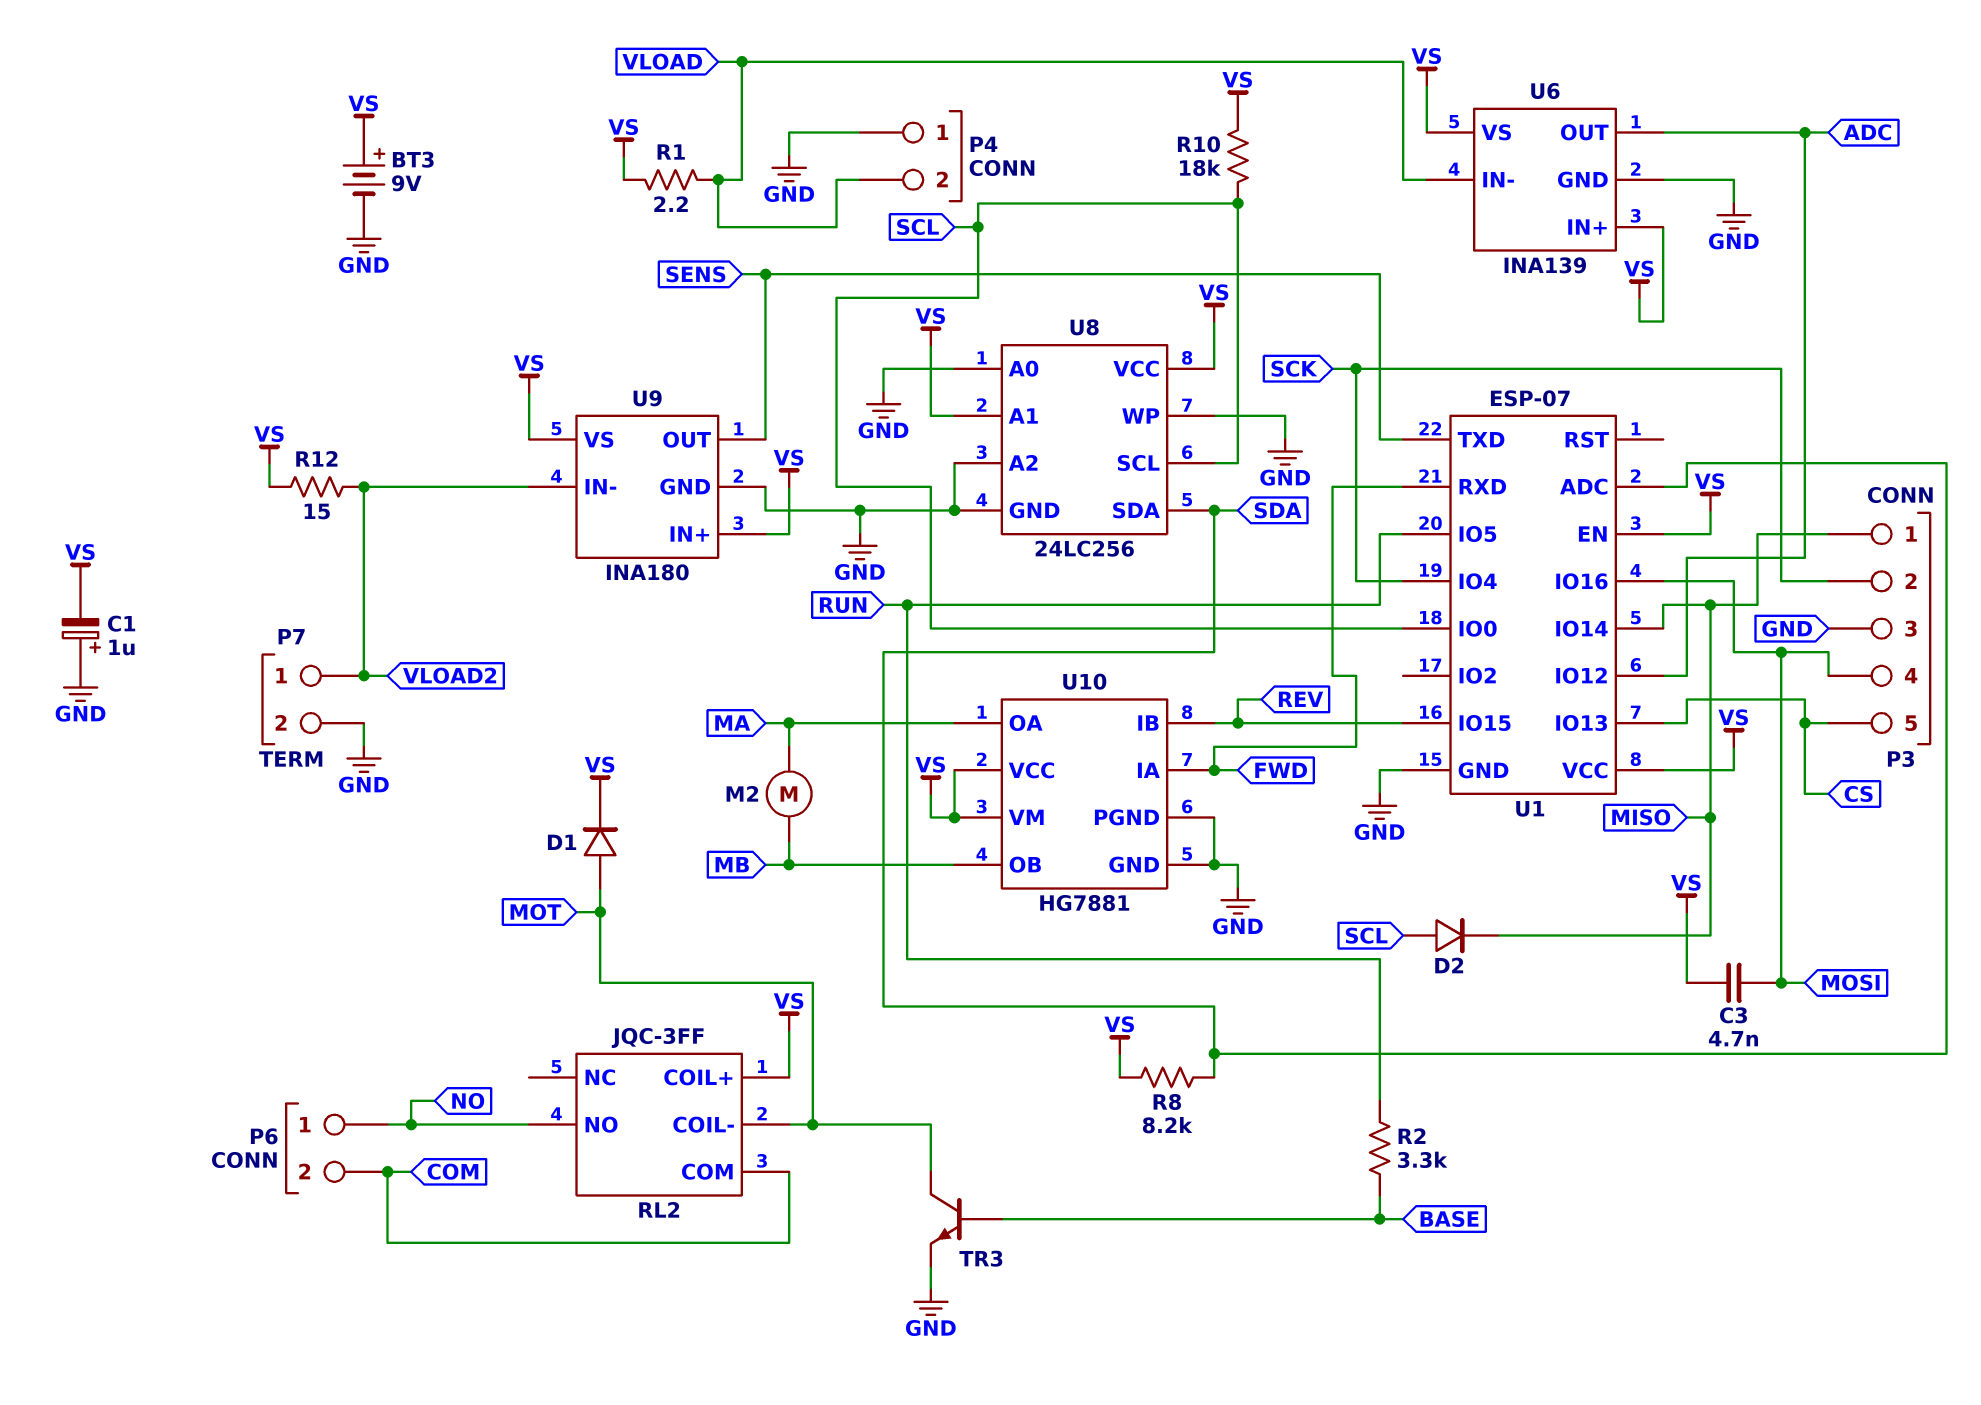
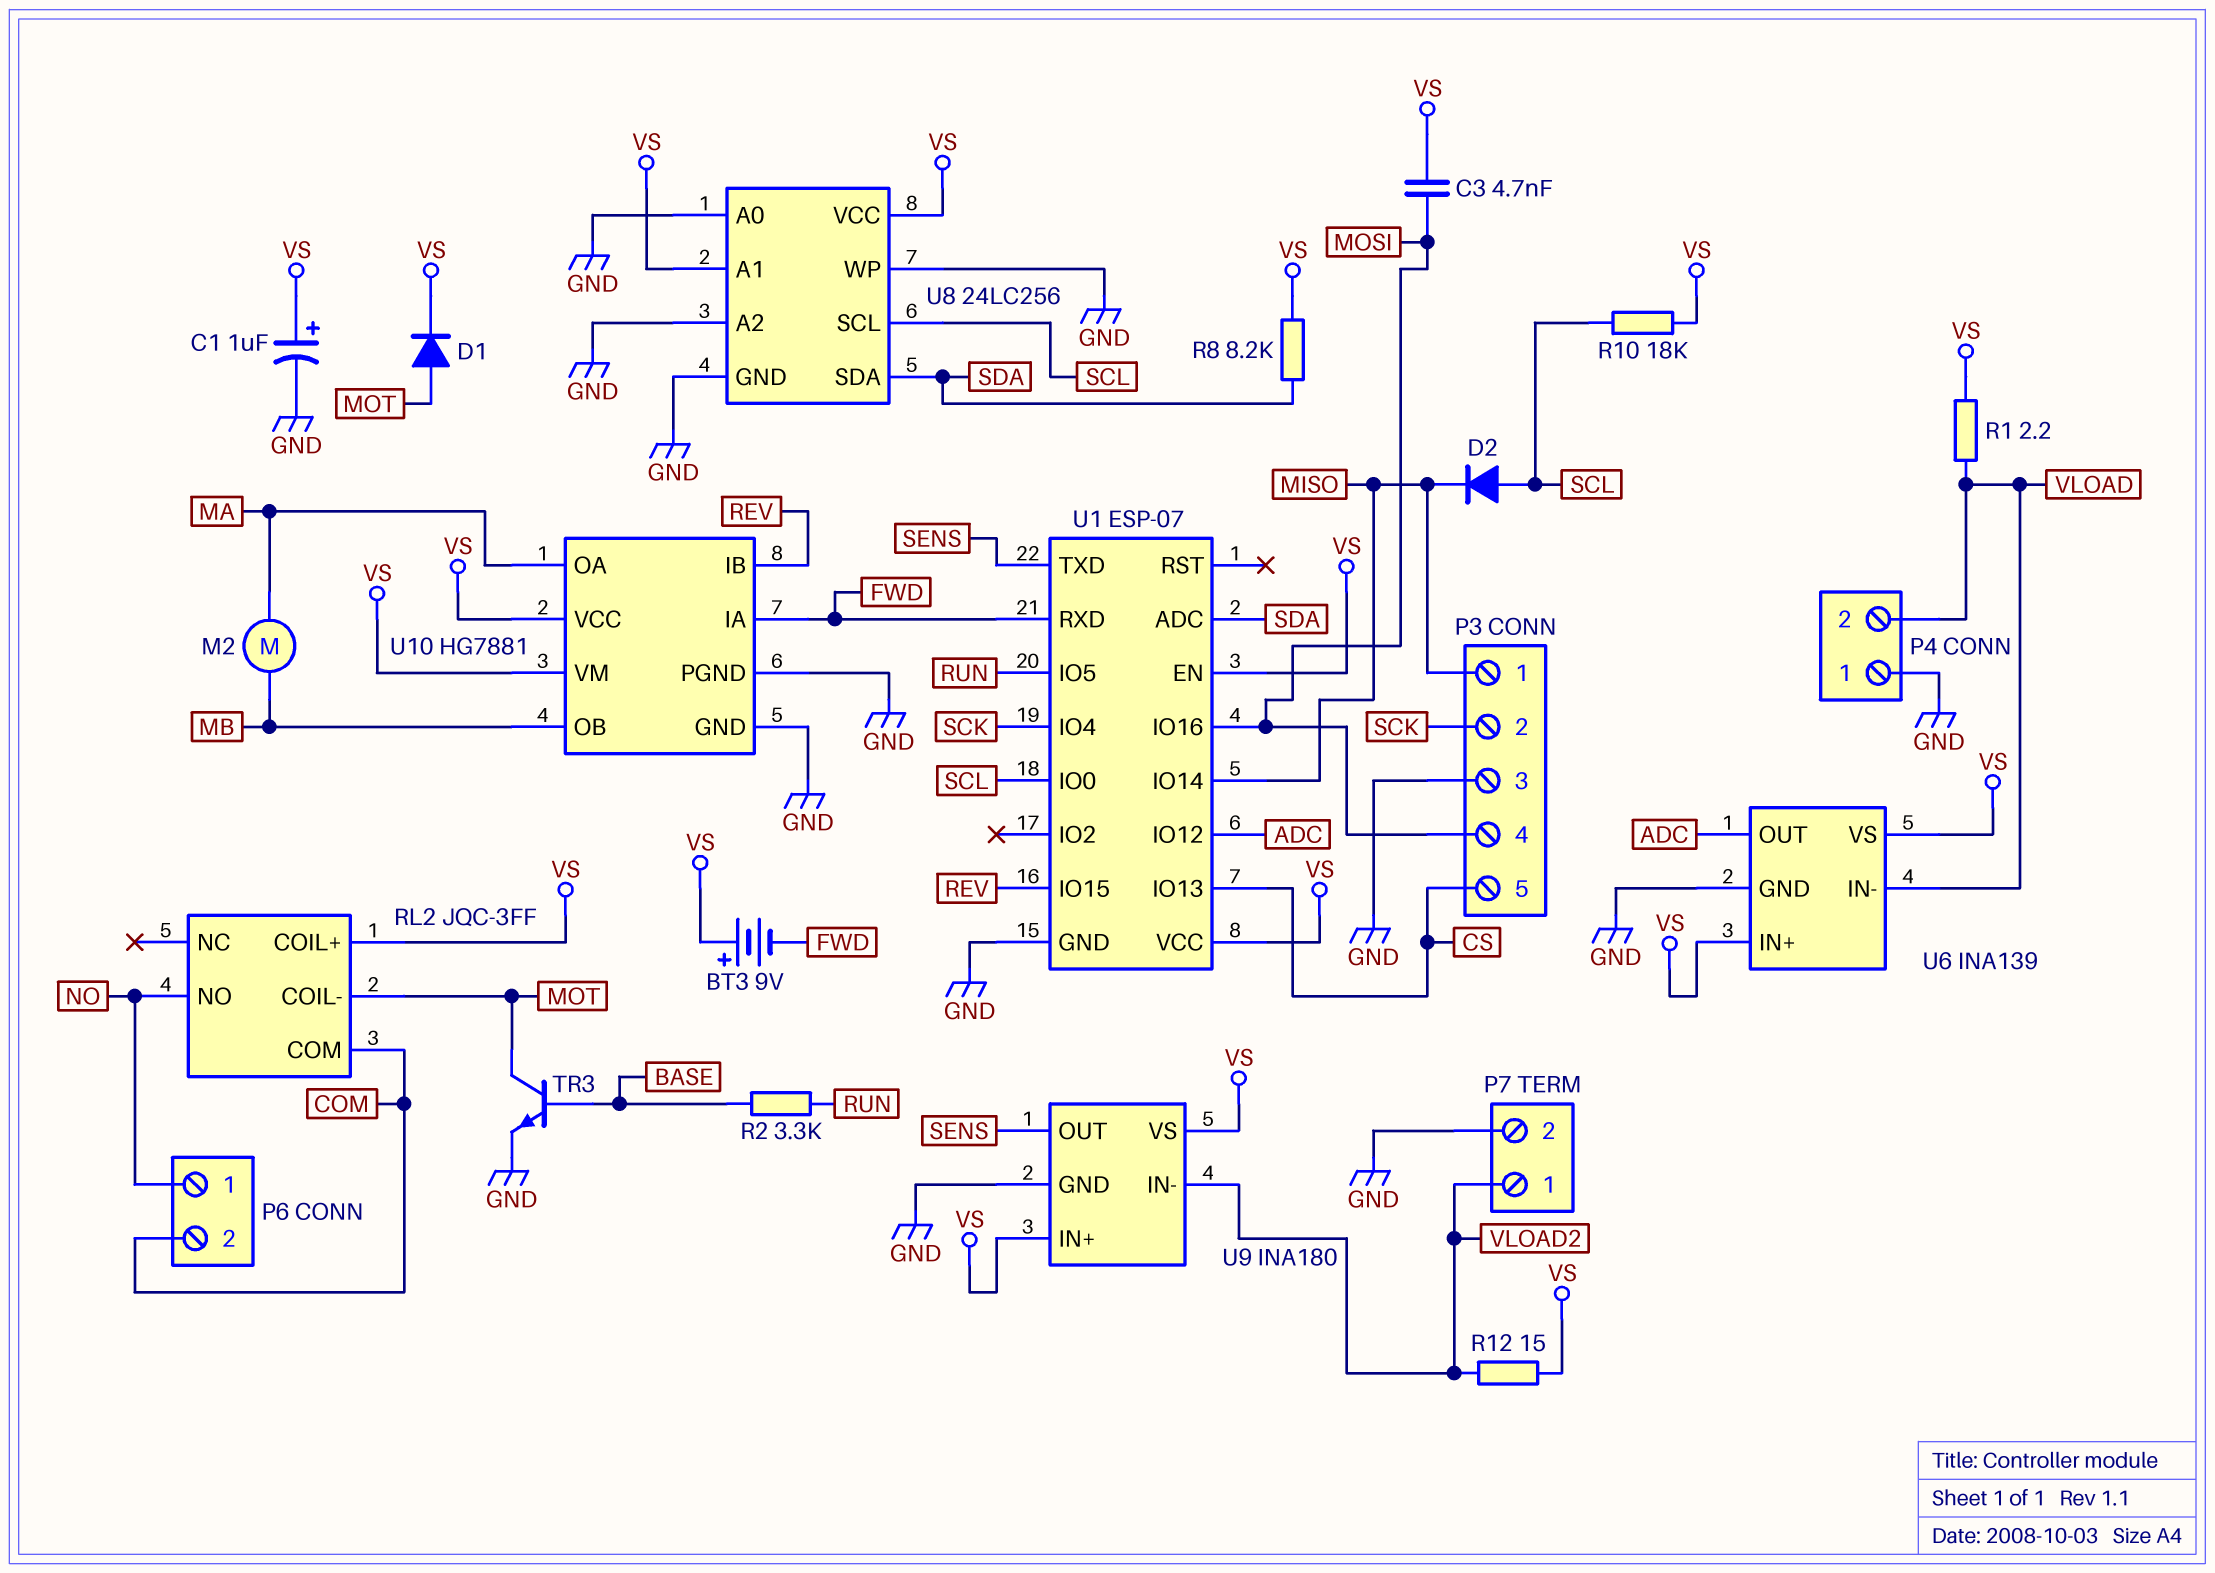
BT3: 9V (plus VS, minus GND) -> 9V (plus VS, minus FWD)
C1: 1uF (plus GND, minus VS) -> 1uF (plus VS, minus GND)

